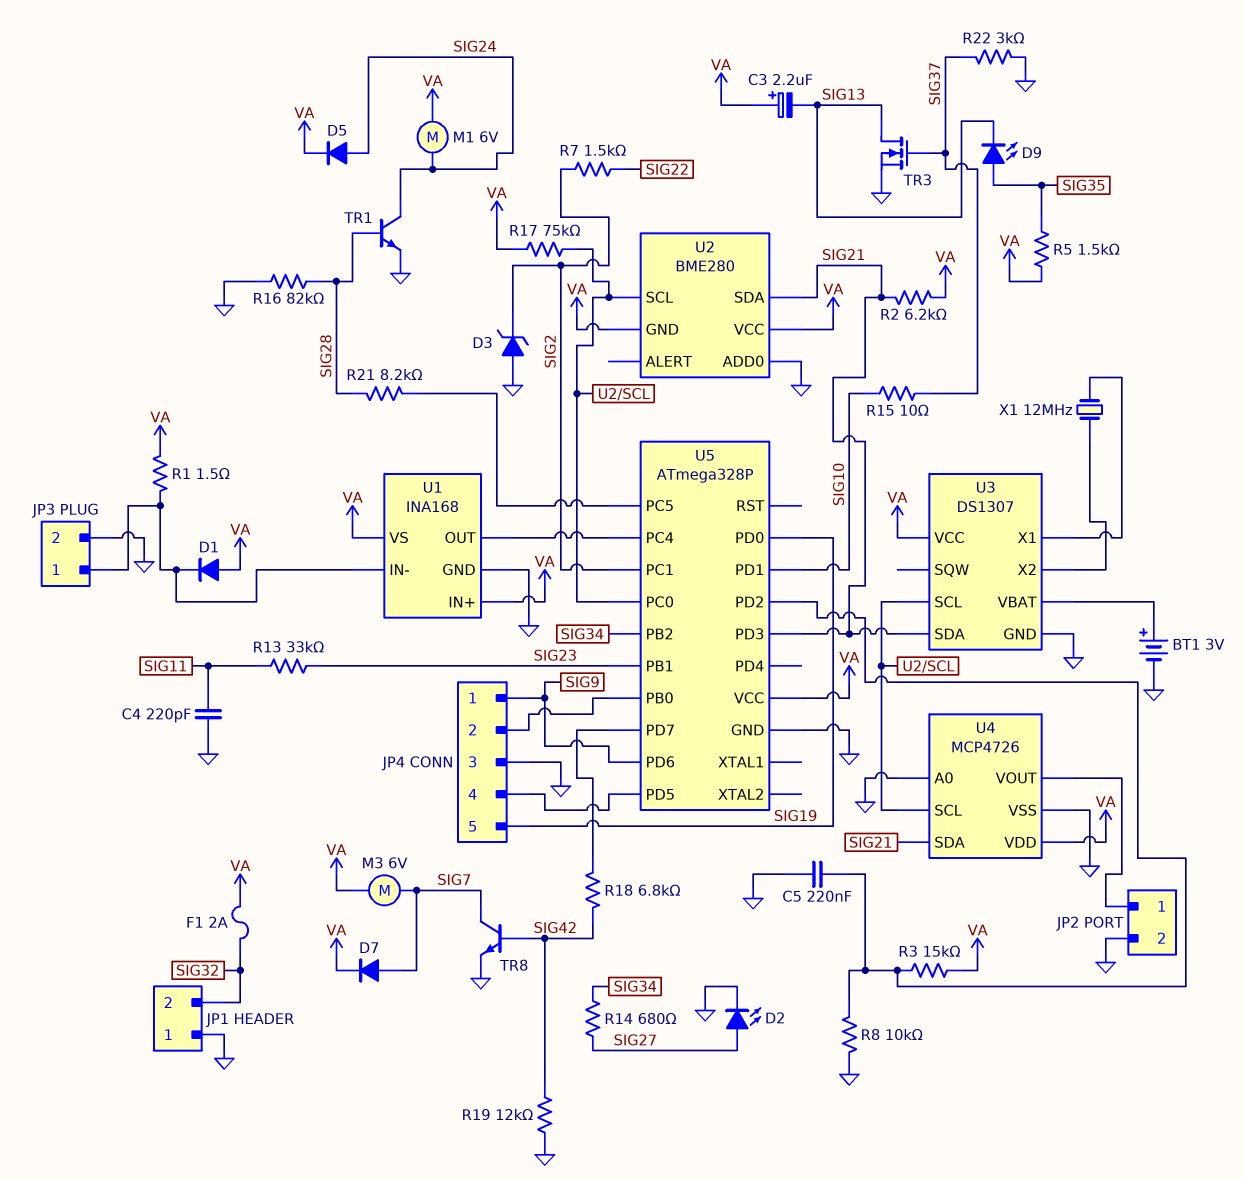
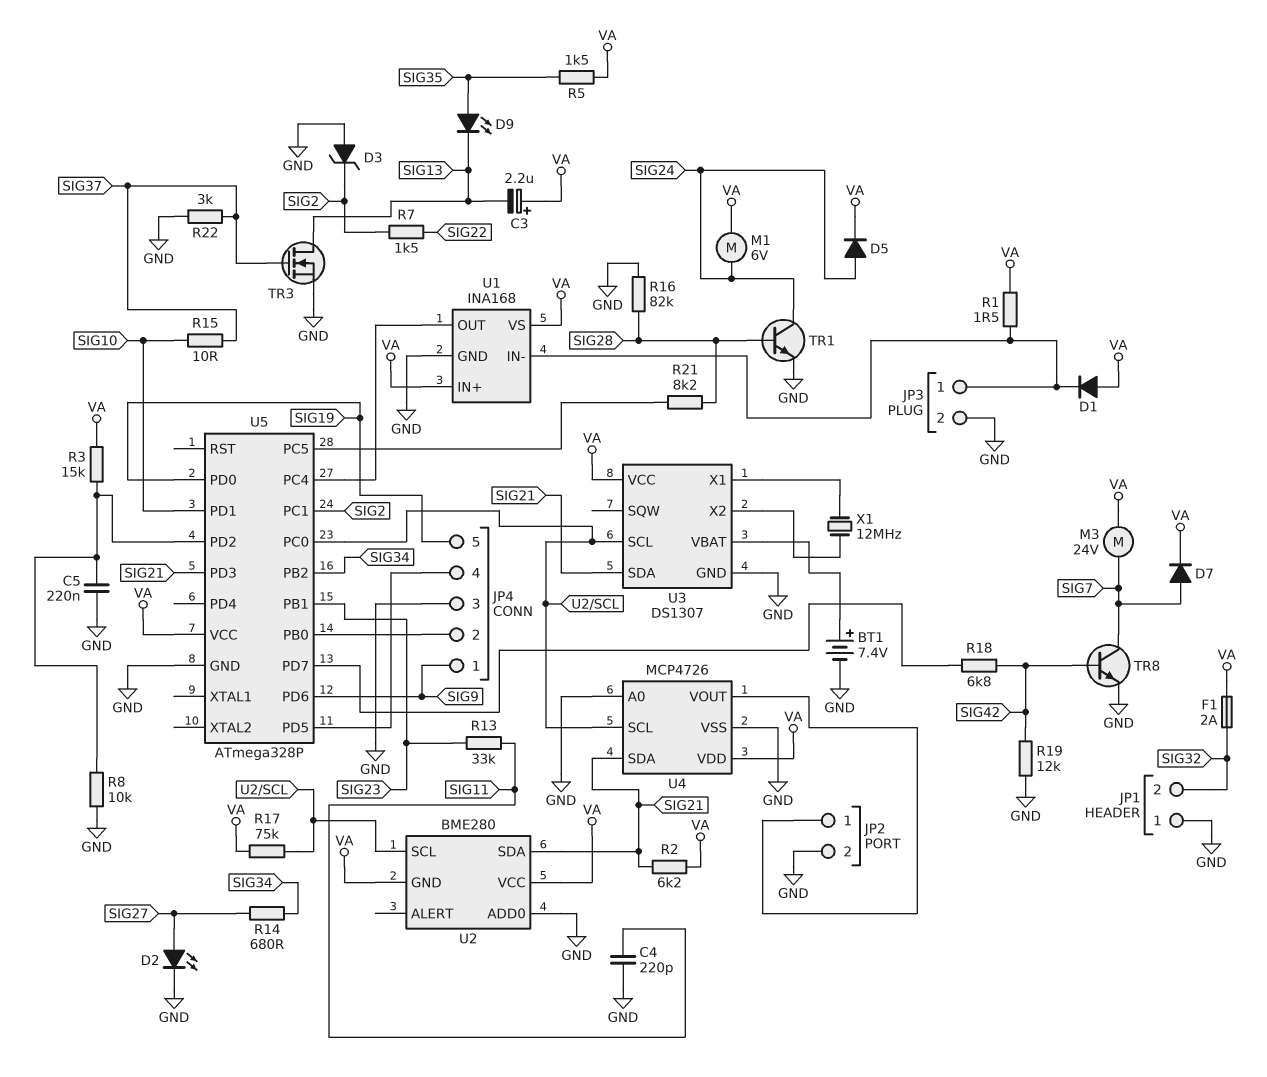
BT1: 3V (plus U3/VBAT, minus GND) -> 7.4V (plus U3/VBAT, minus GND)
M3: motor 6V (SIG7, VA) -> motor 24V (SIG7, VA)

